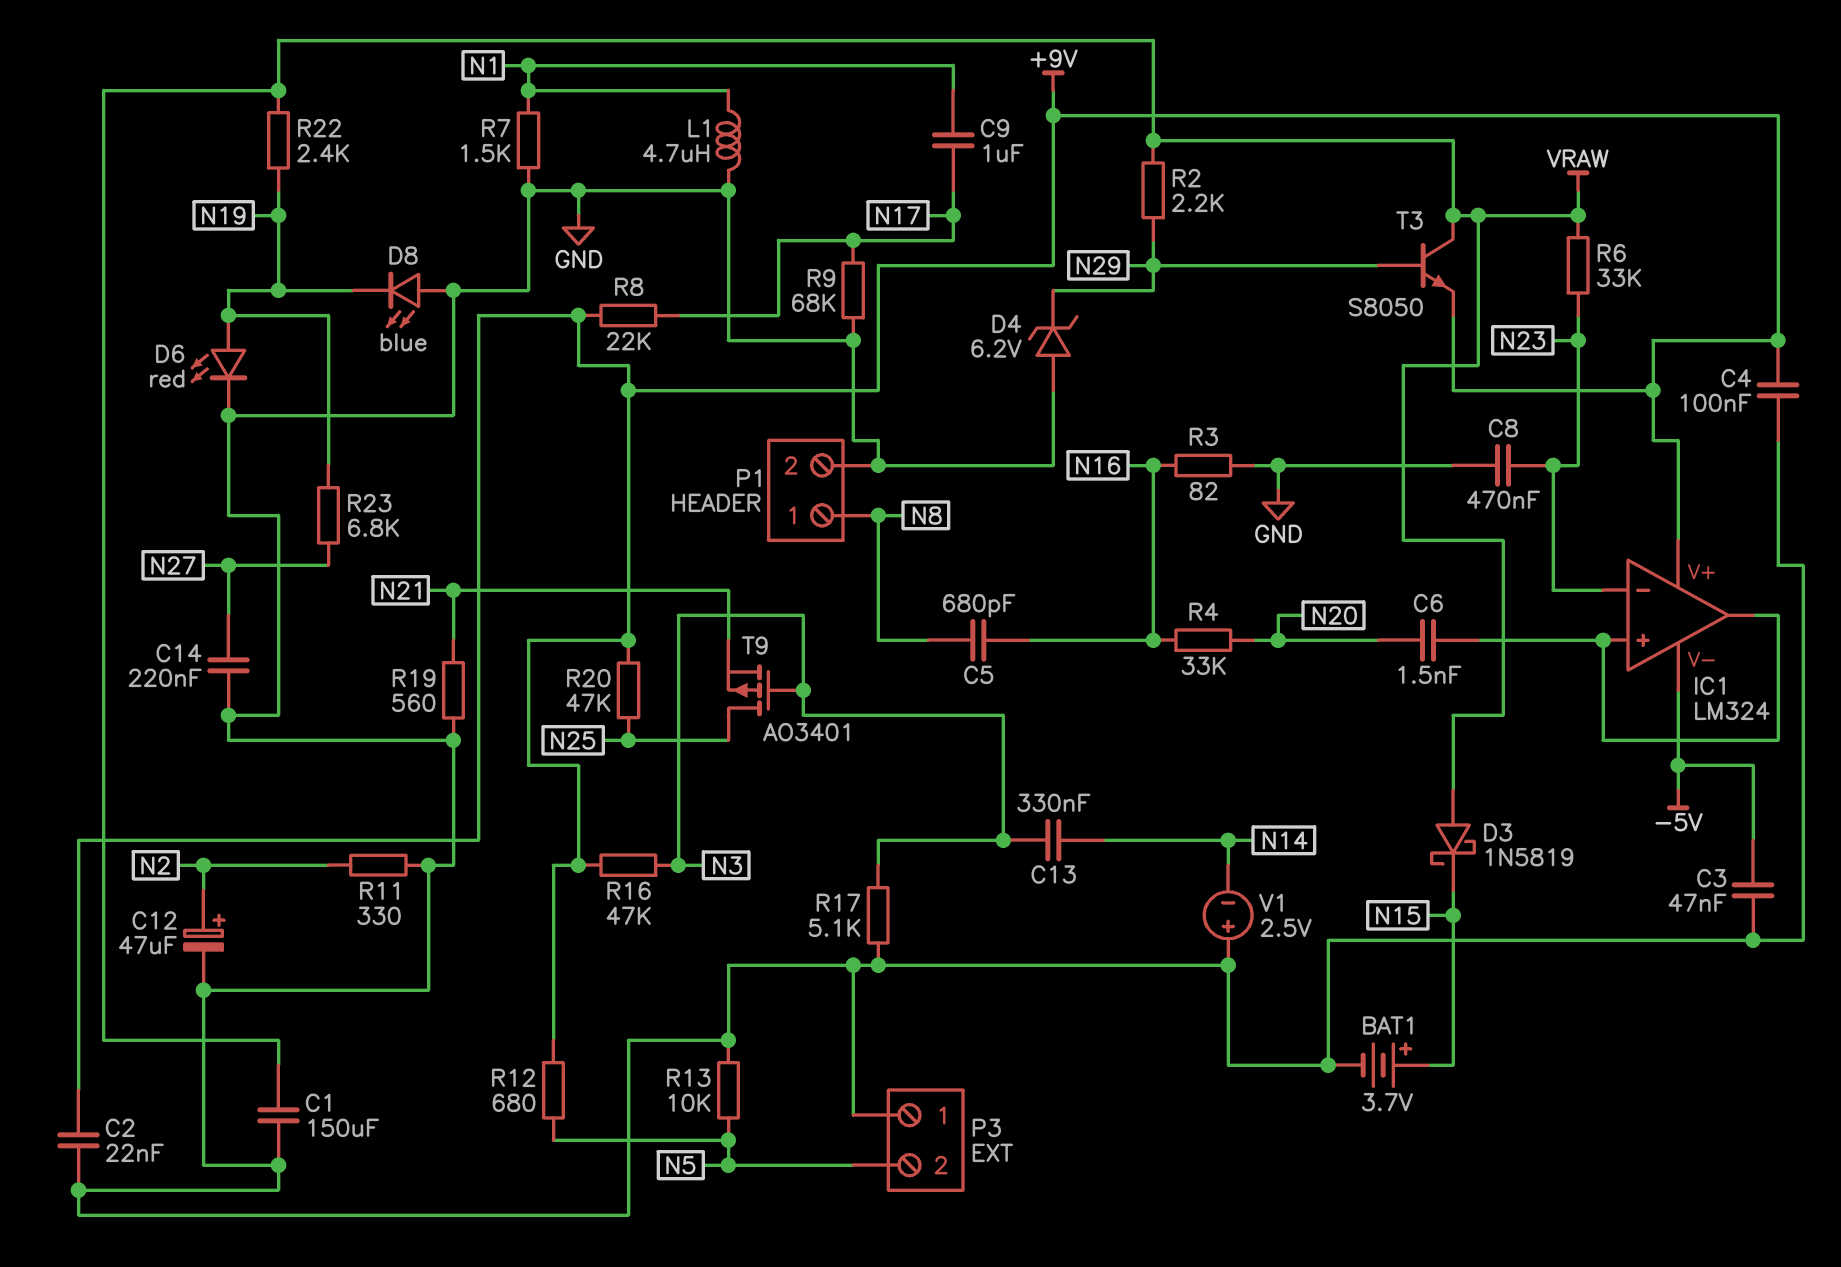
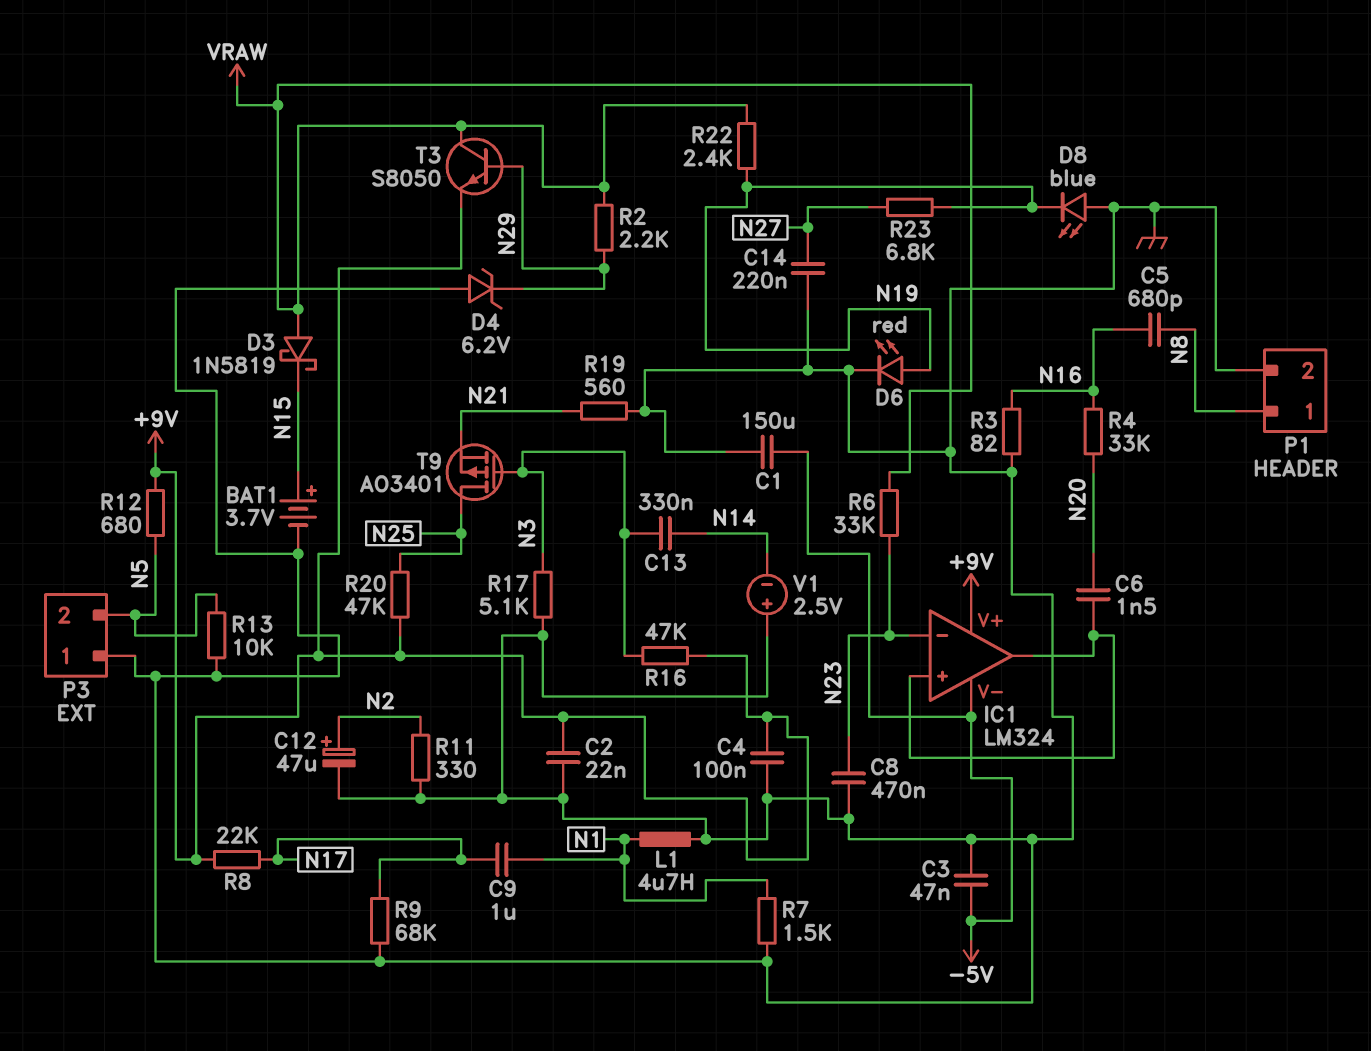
C1: 150uF (GND, VRAW) -> 150uF (-5V, GND)

